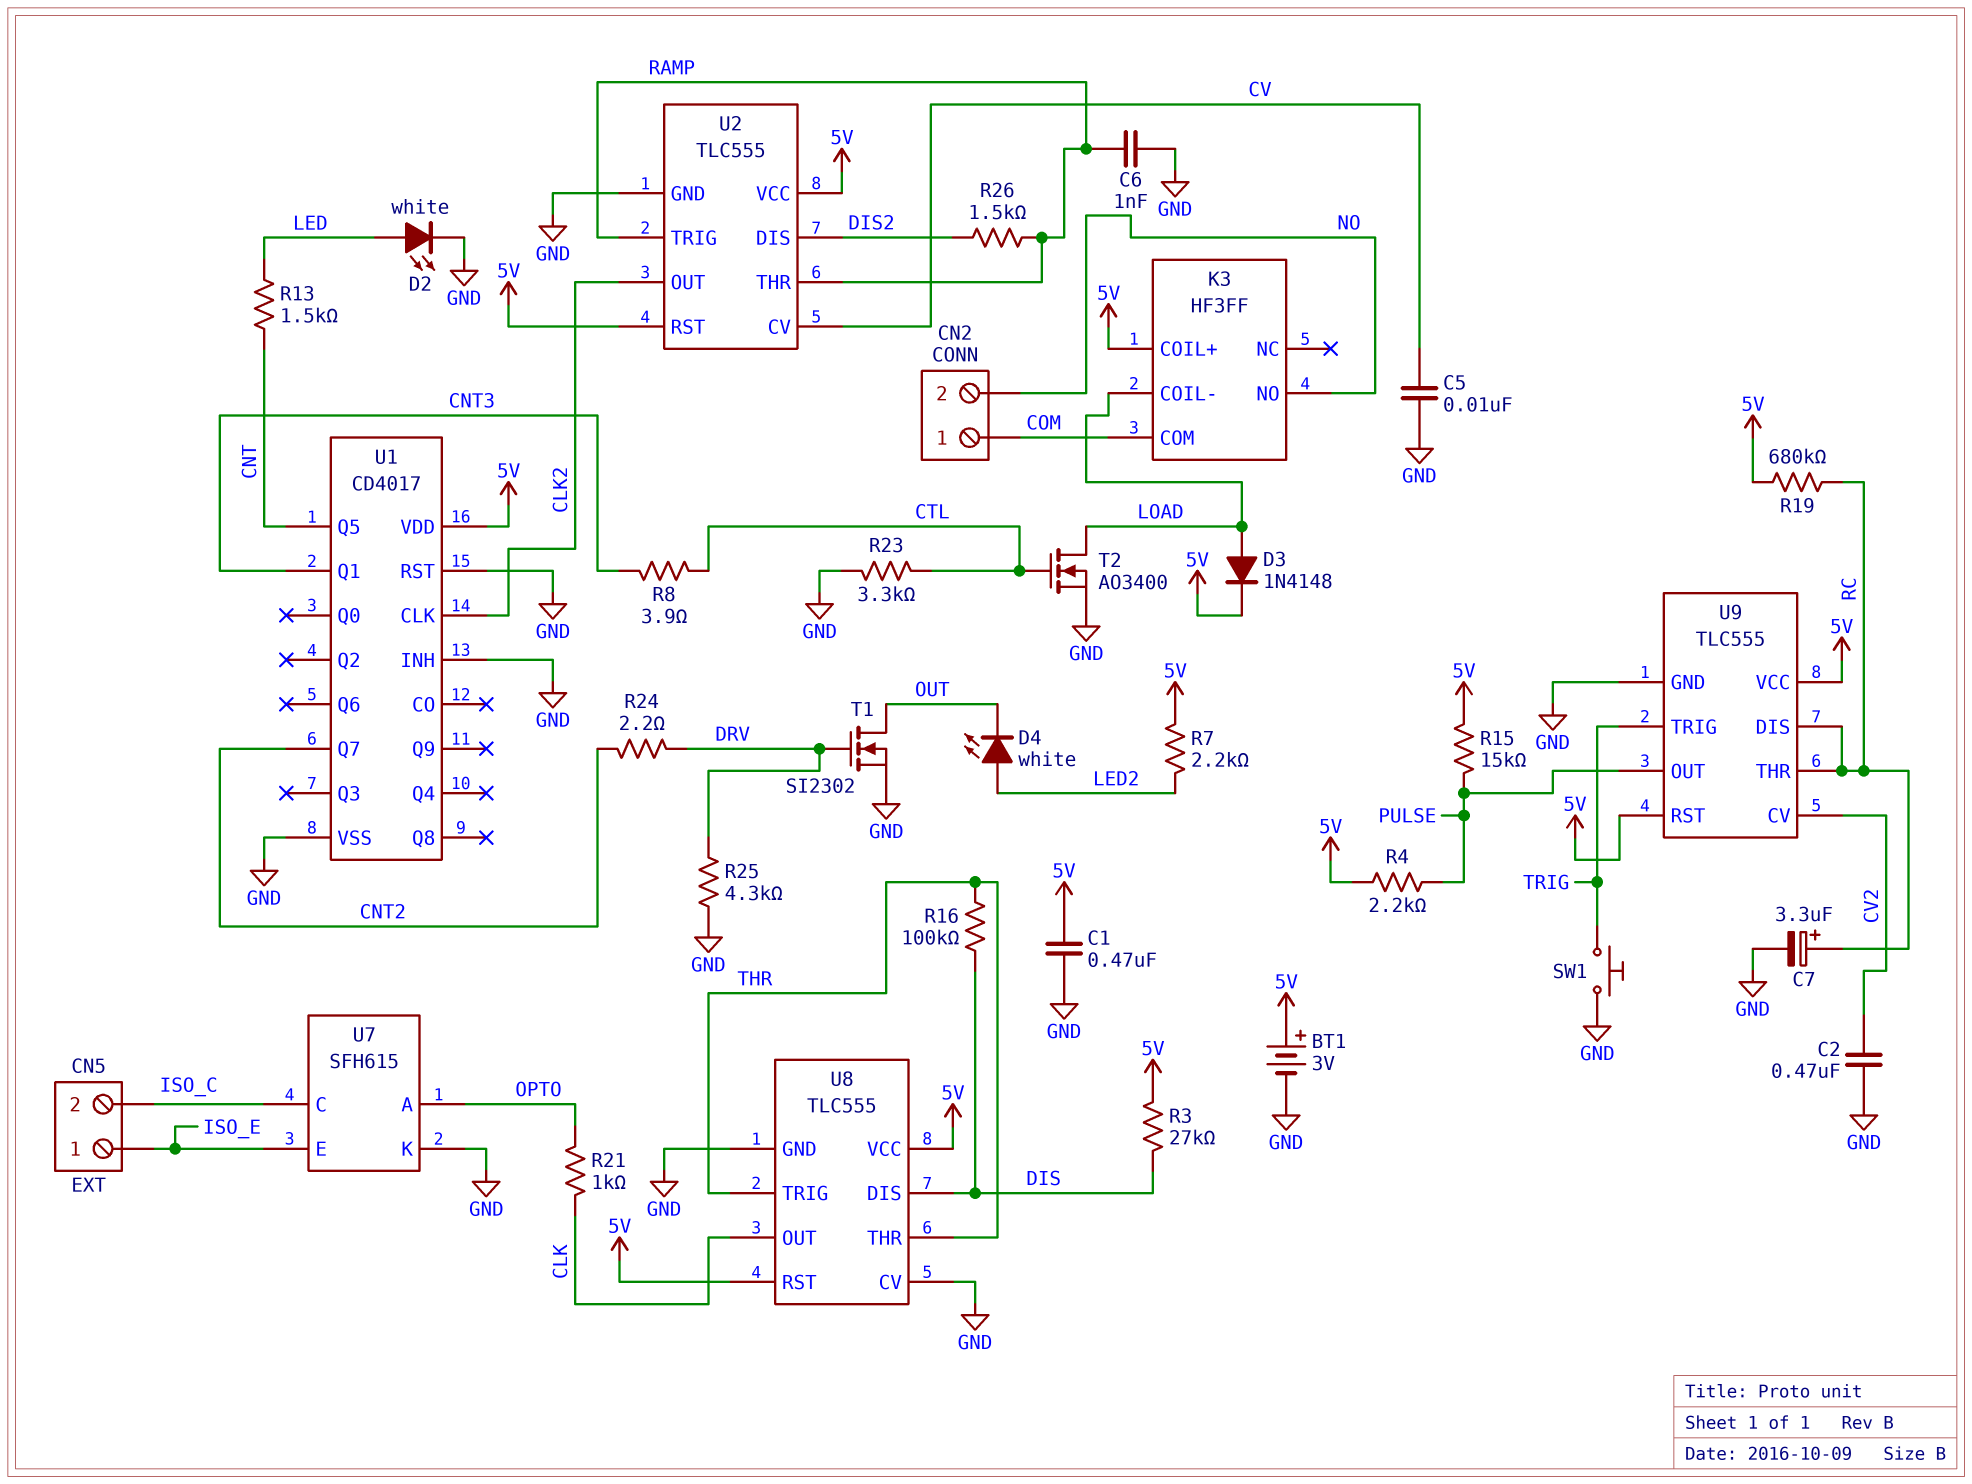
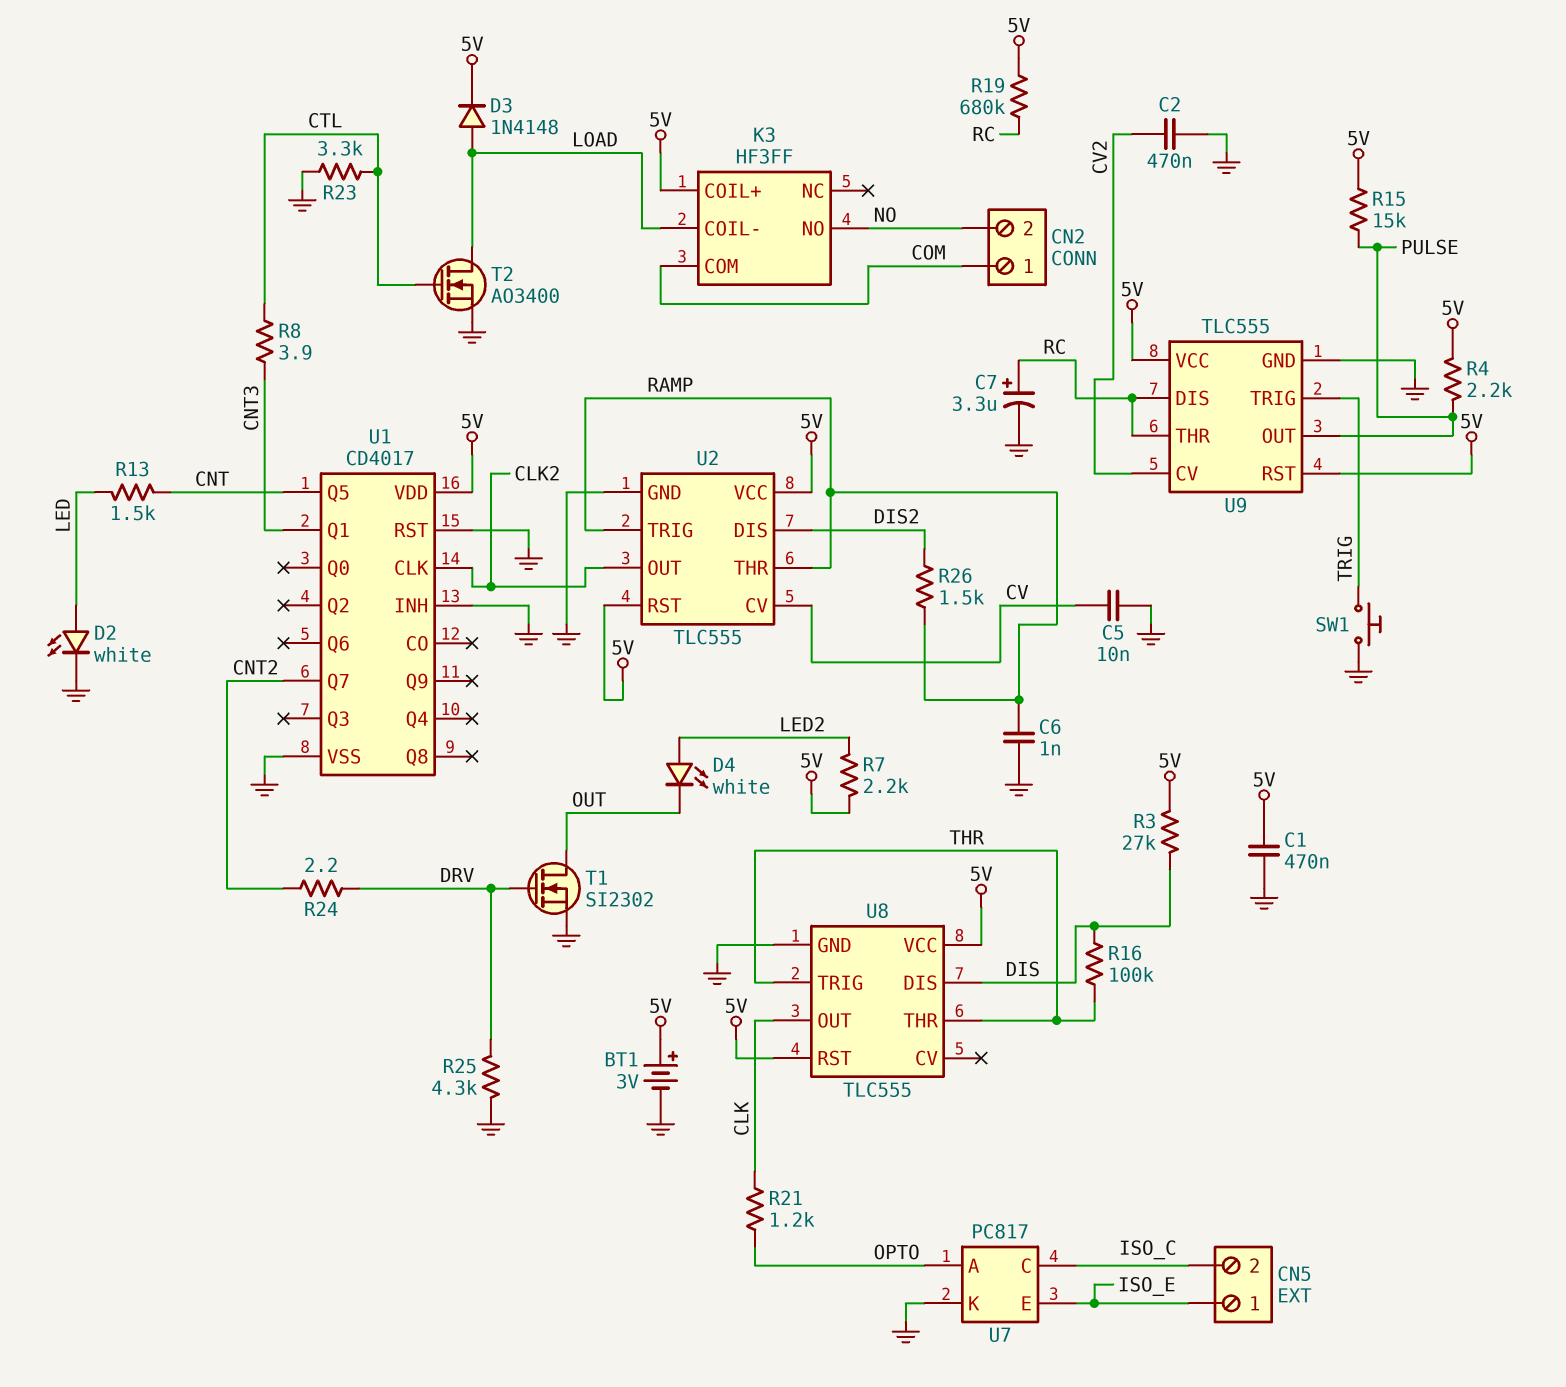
R21: 1k (CLK, OPTO) -> 1.2k (CLK, OPTO)
U7: SFH615 -> PC817
U8 pin CV: GND -> none

